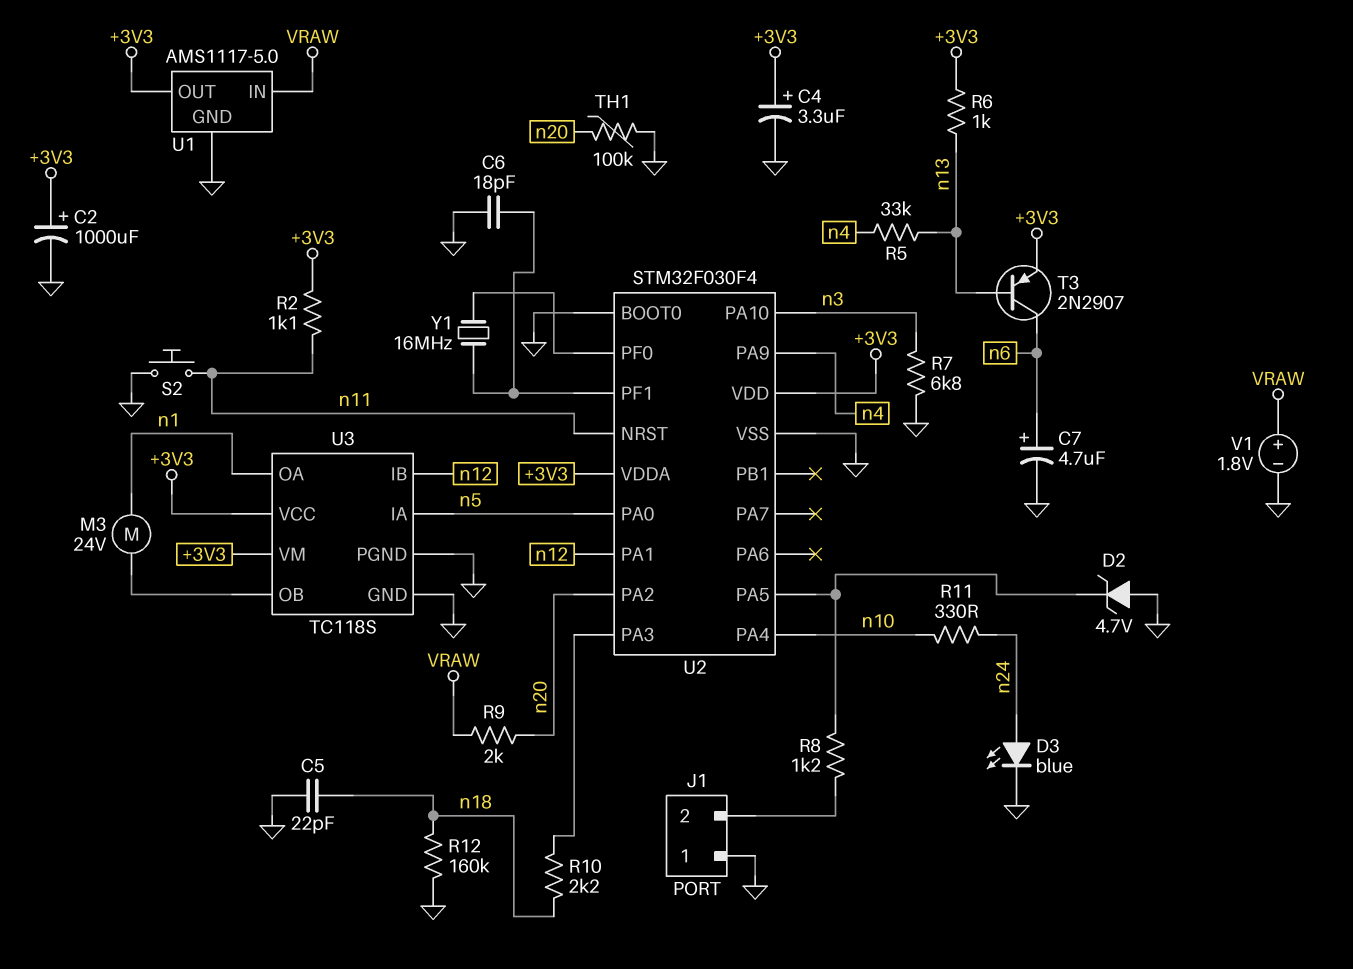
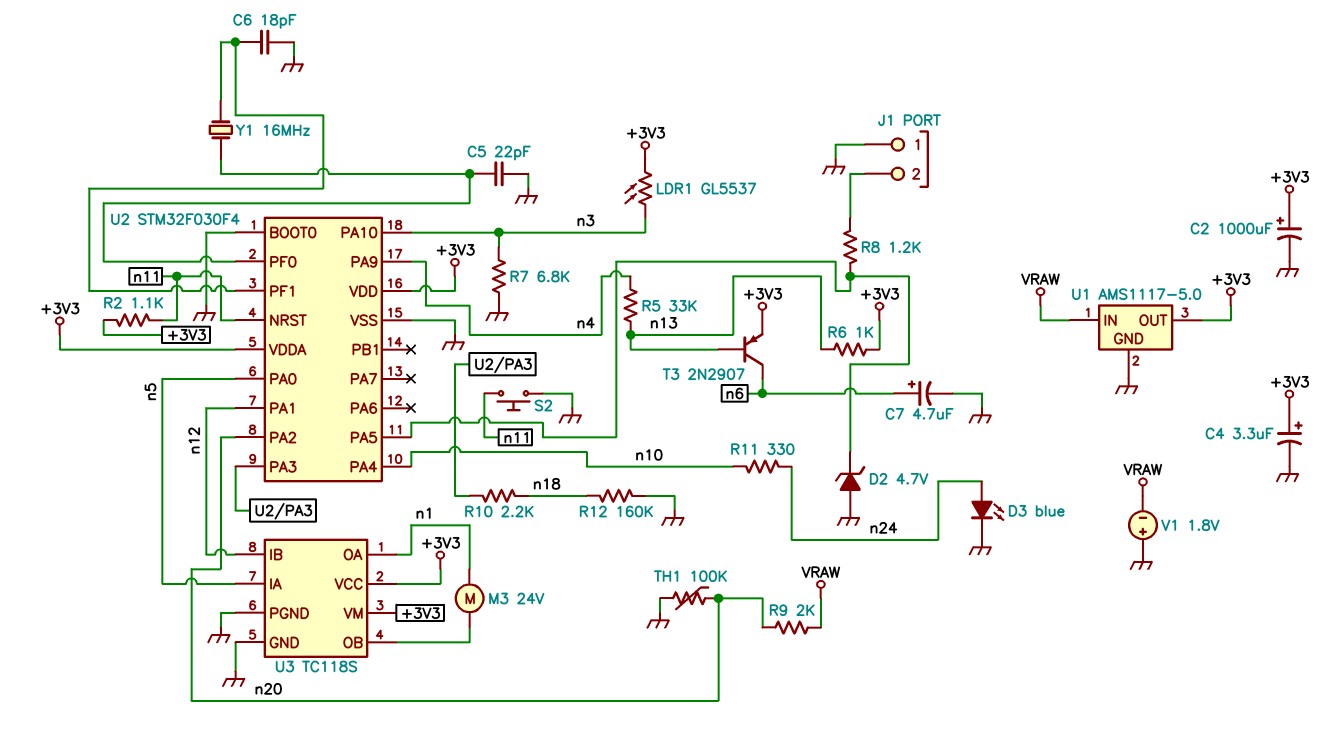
C5: 22pF (GND, n18) -> 22pF (GND, U2/PF0)
LDR1: none -> GL5537 (+3V3, n3)
V1: 1.8V (plus VRAW, minus GND) -> 1.8V (plus GND, minus VRAW)

